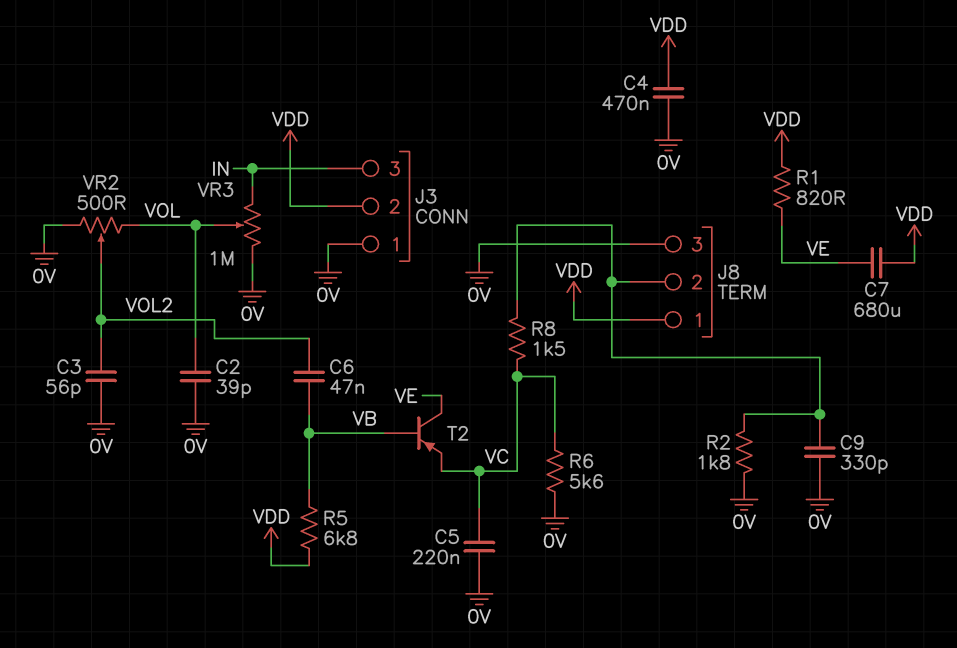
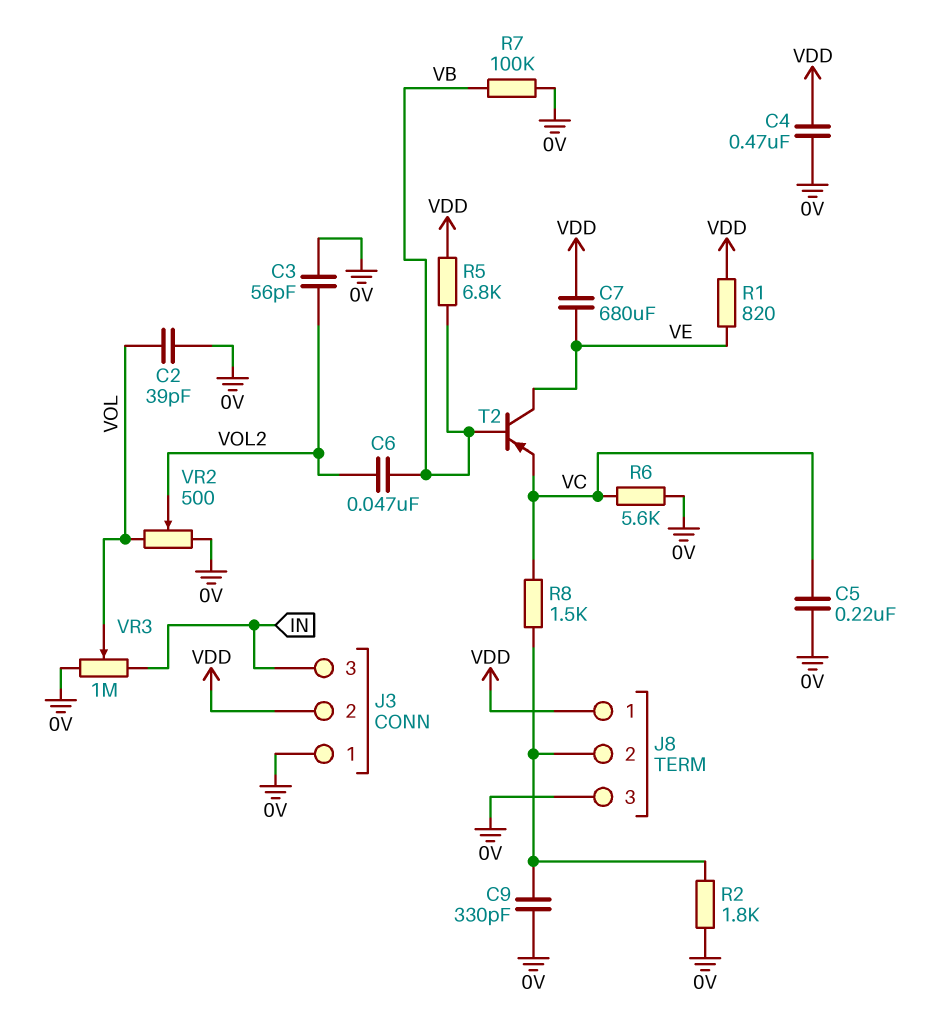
R7: none -> 100k (0V, VB)

